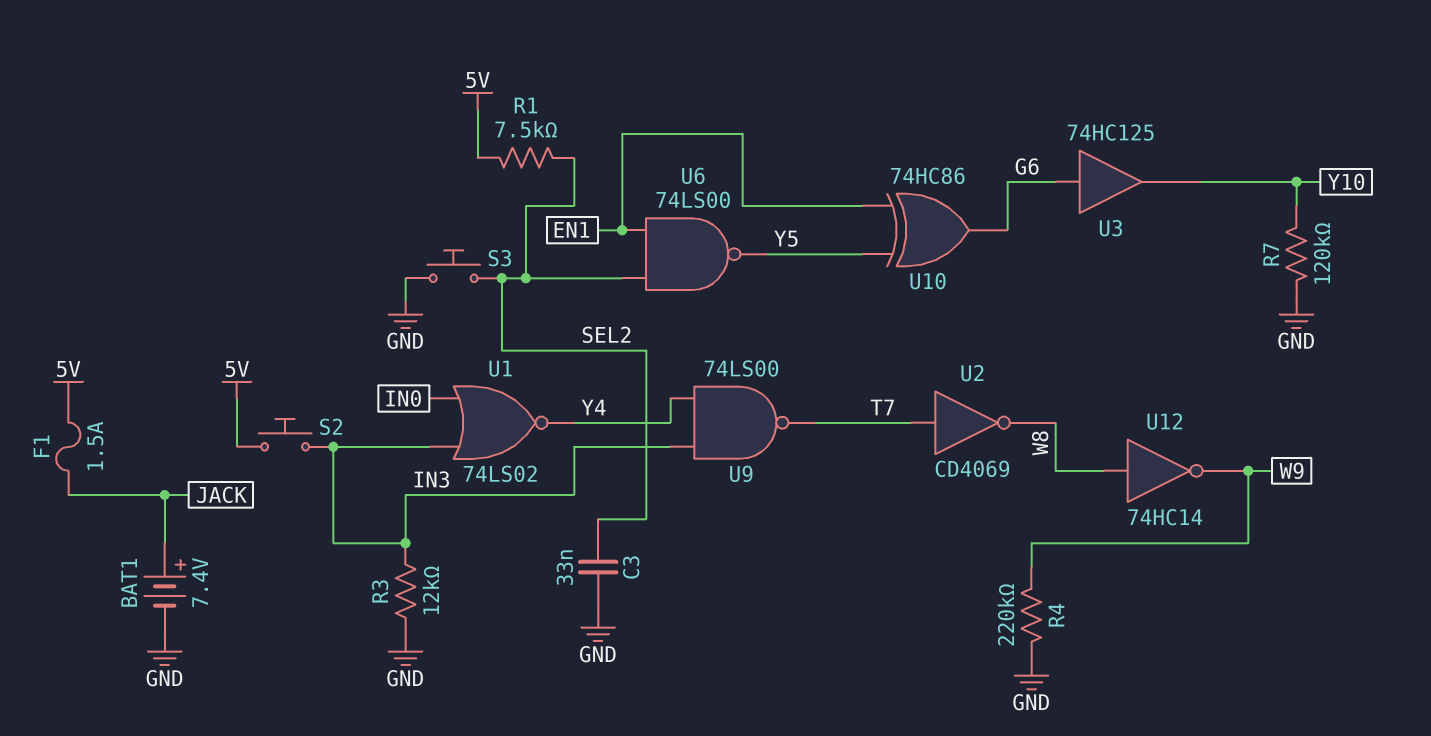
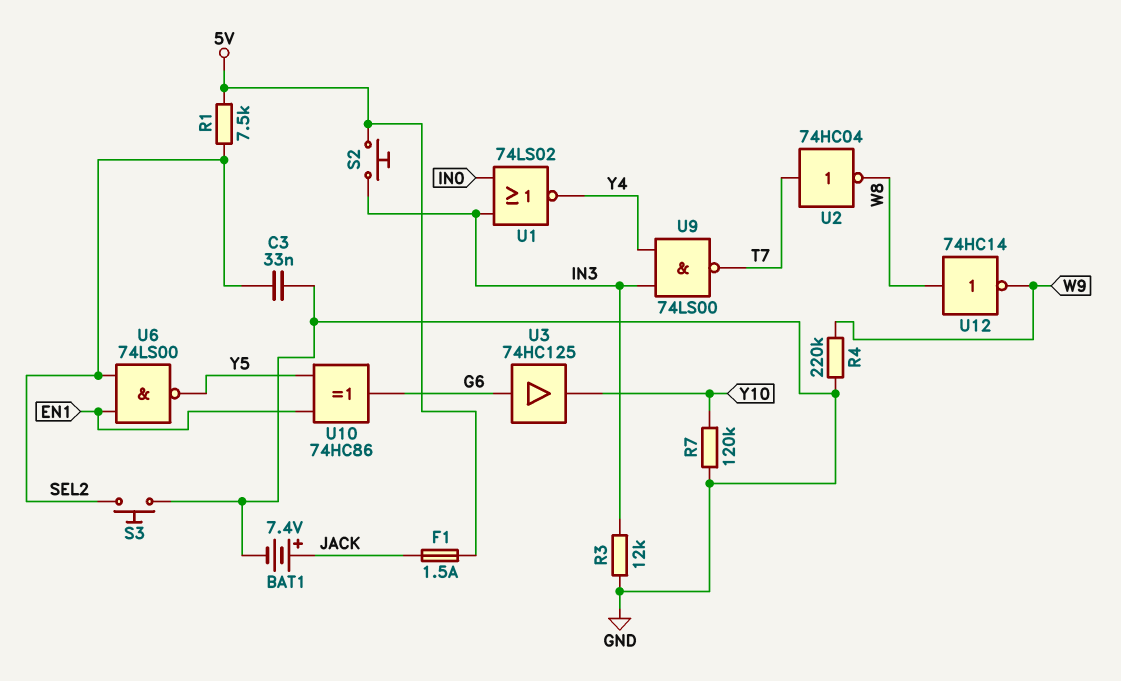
U2: NOT CD4069 (in T7, out W8) -> NOT 74HC04 (in T7, out W8)

